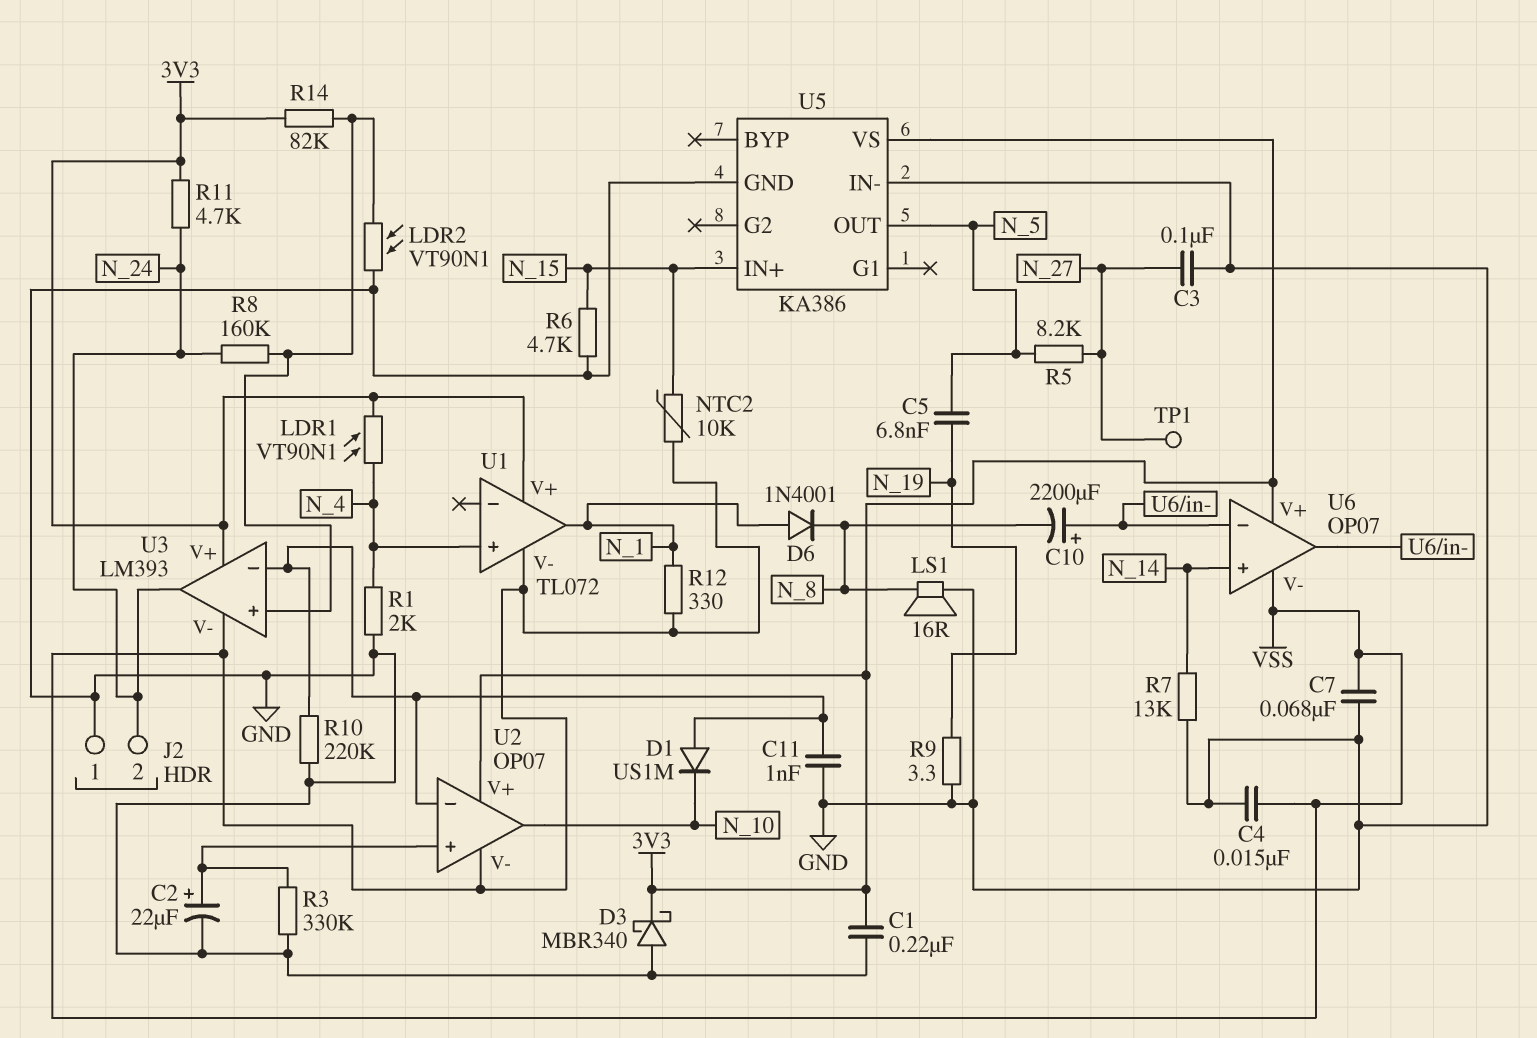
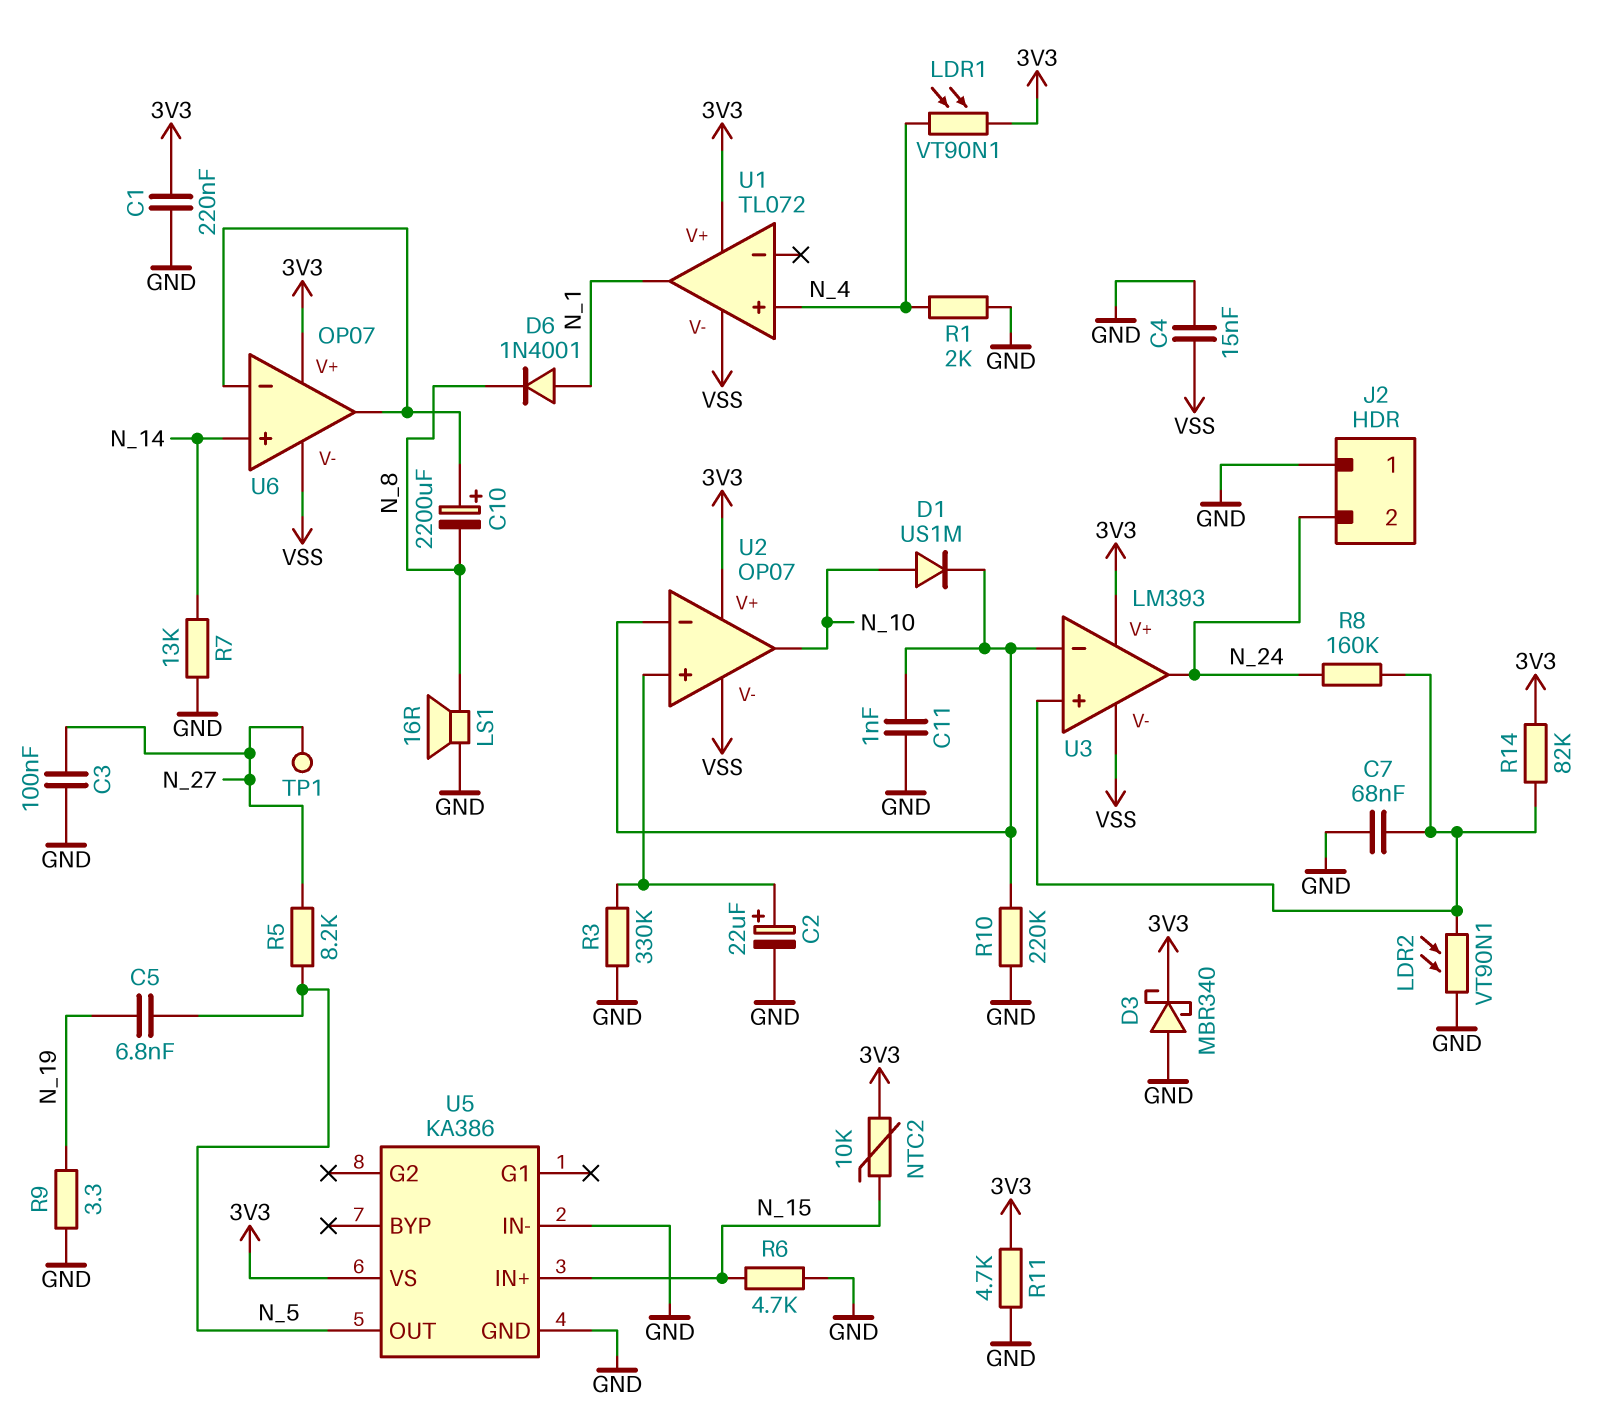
C7: 68nF (GND, VSS) -> 68nF (GND, U3/in+)
D1: diode US1M (A U2/in-, K N_10) -> diode US1M (A N_10, K U2/in-)
NTC2: 10k (N_15, VSS) -> 10k (3V3, N_15)
R11: 4.7k (3V3, N_24) -> 4.7k (3V3, GND)
R12: 330 (N_1, VSS) -> none

